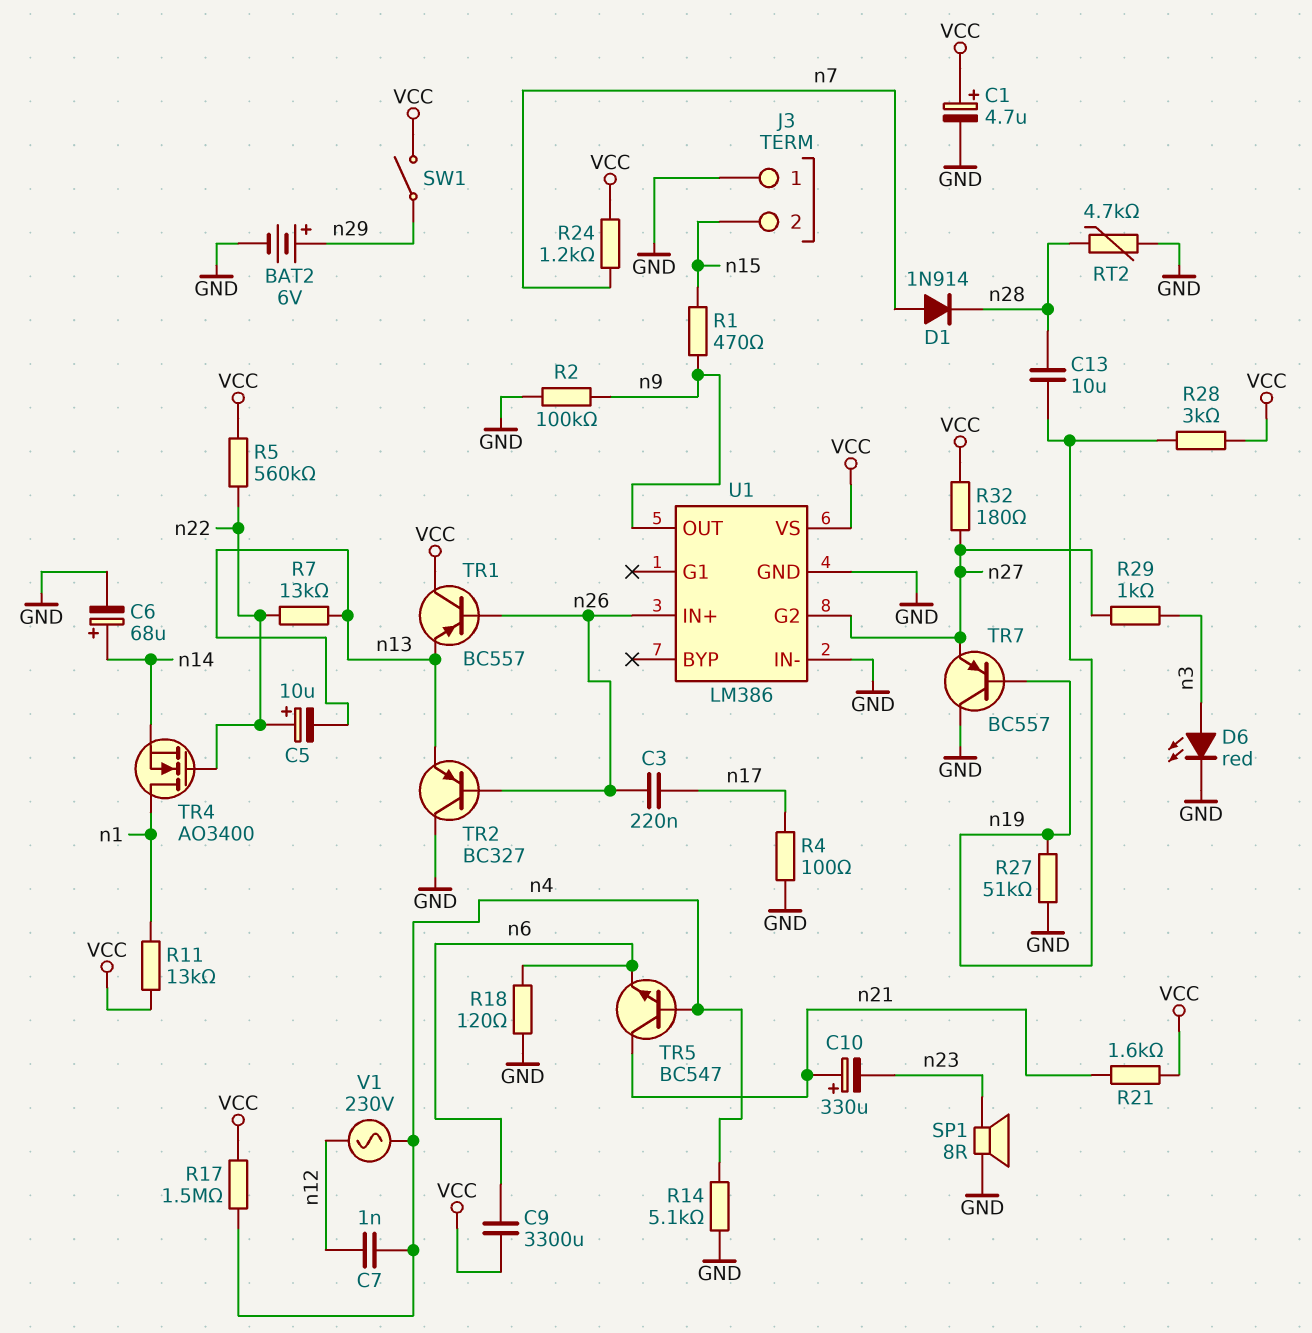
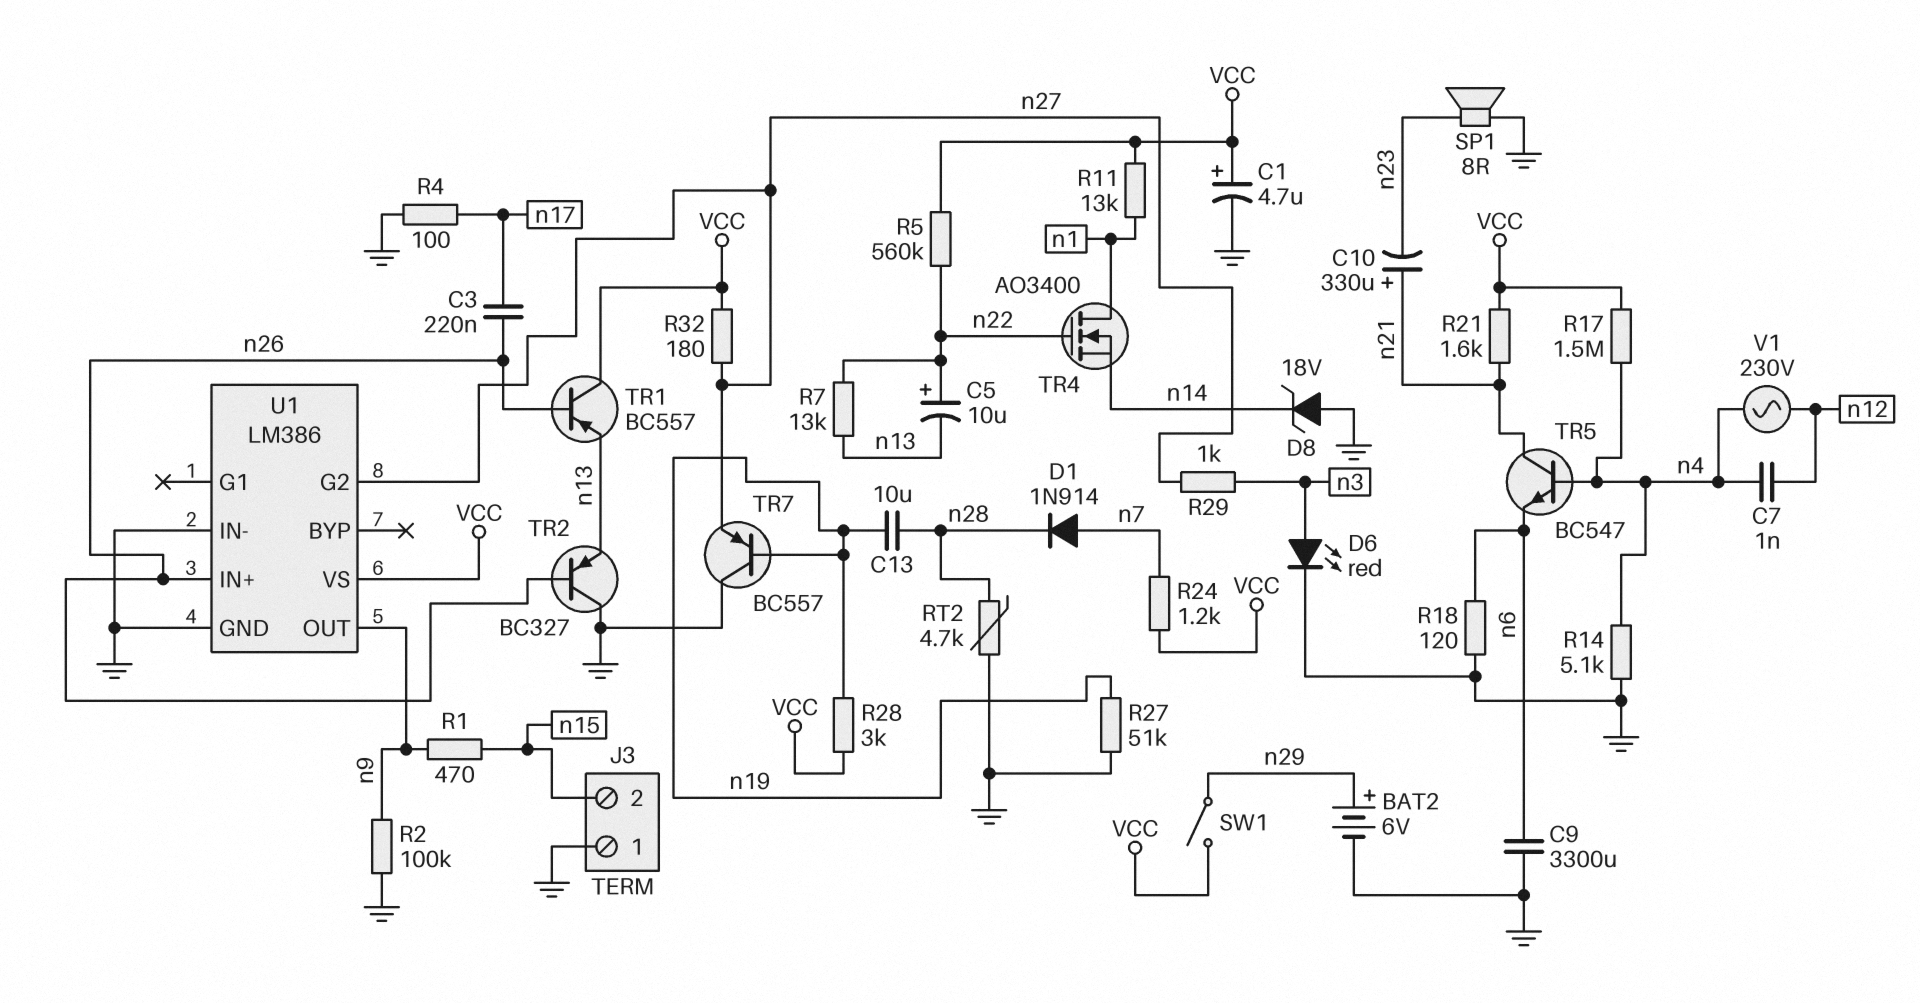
C6: 68uF (plus n14, minus GND) -> none
C9: 3300uF (VCC, n6) -> 3300uF (GND, n6)
D8: none -> zener 18V (A GND, K n14)

